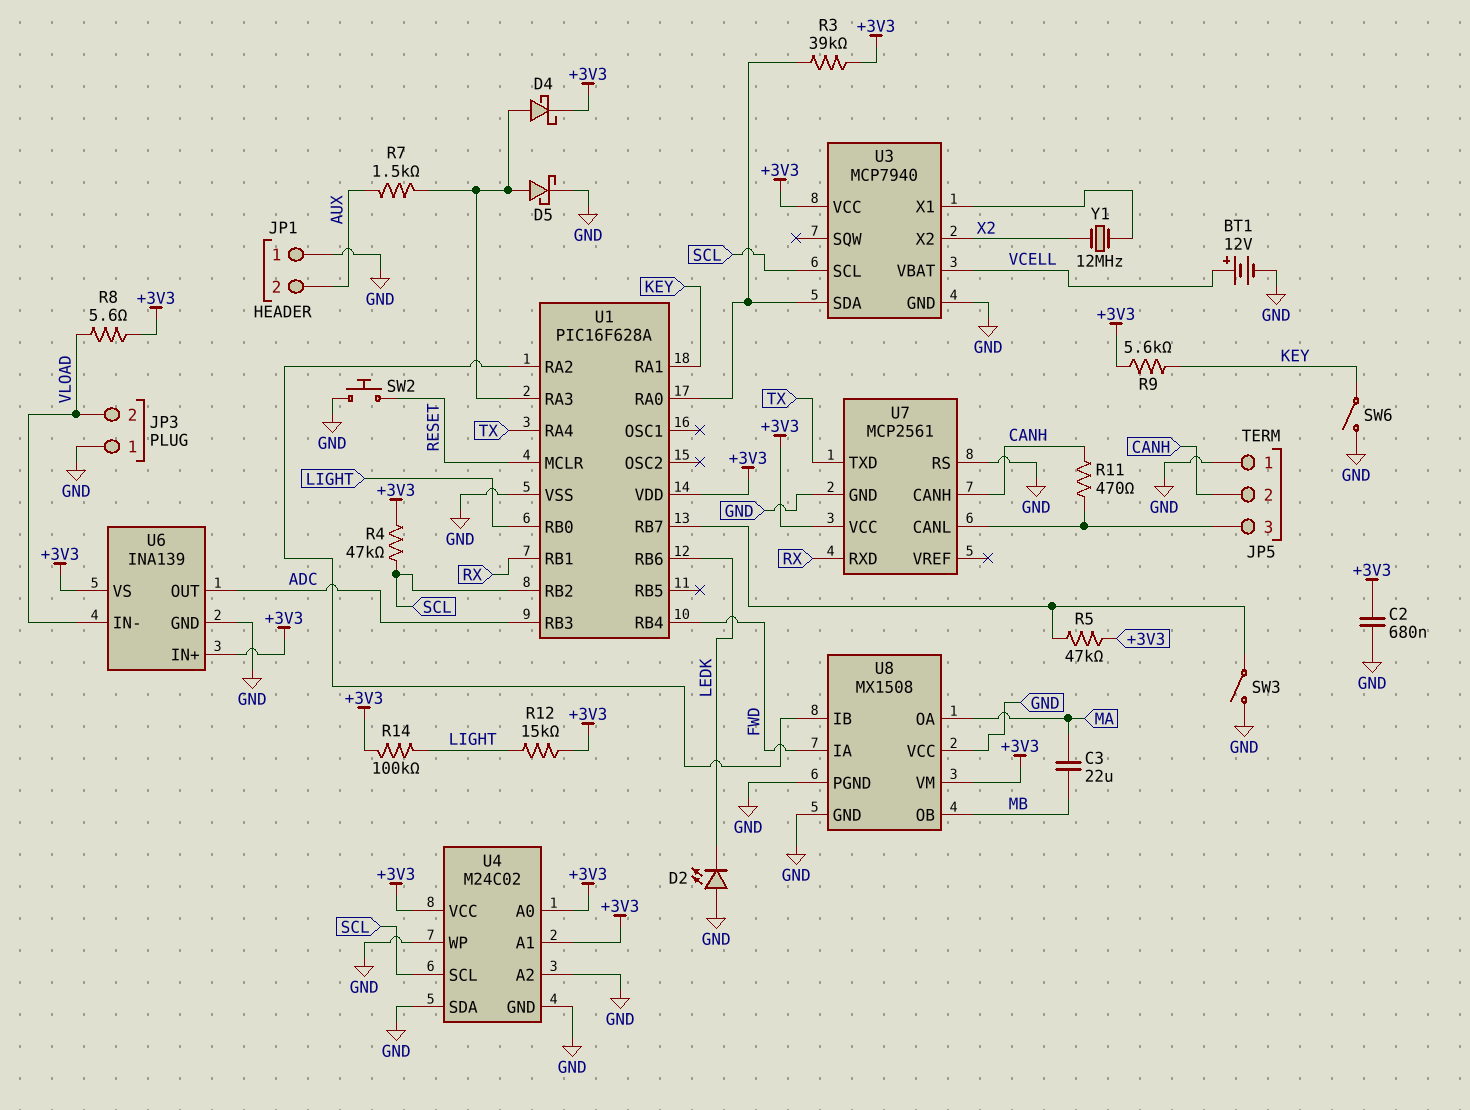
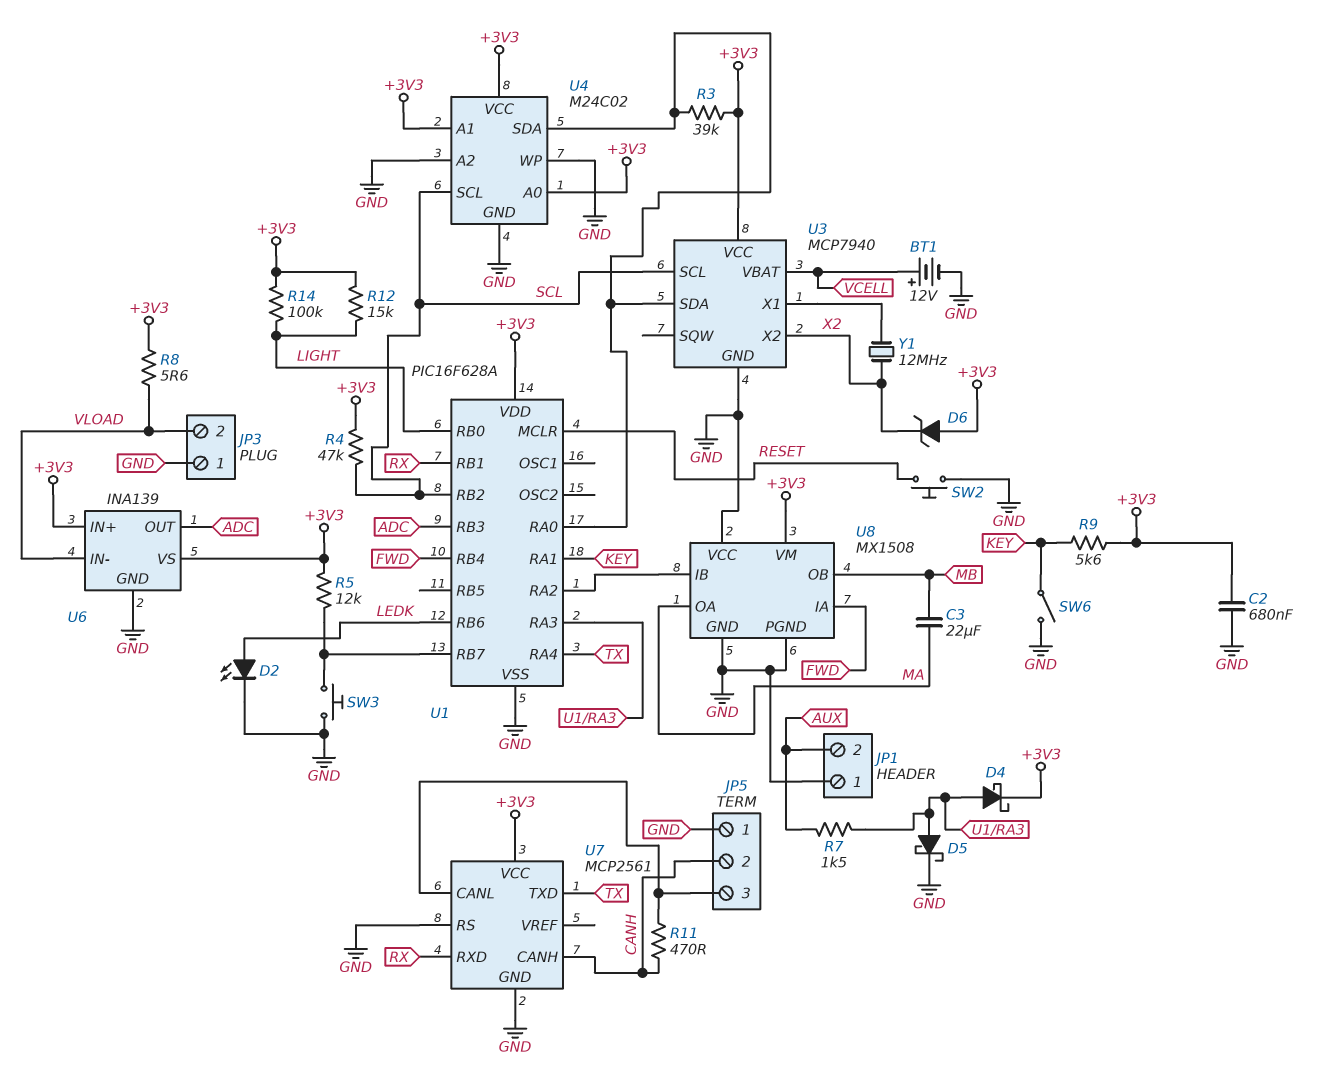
D2: LED (A GND, K LEDK) -> LED (A LEDK, K GND)
D6: none -> zener (A +3V3, K X2)
R5: 47k (+3V3, U1/RB7) -> 12k (+3V3, U1/RB7)
SW3: switch (GND, U1/RB7) -> button (GND, U1/RB7)
U4 pin SDA: GND -> U1/RA0

